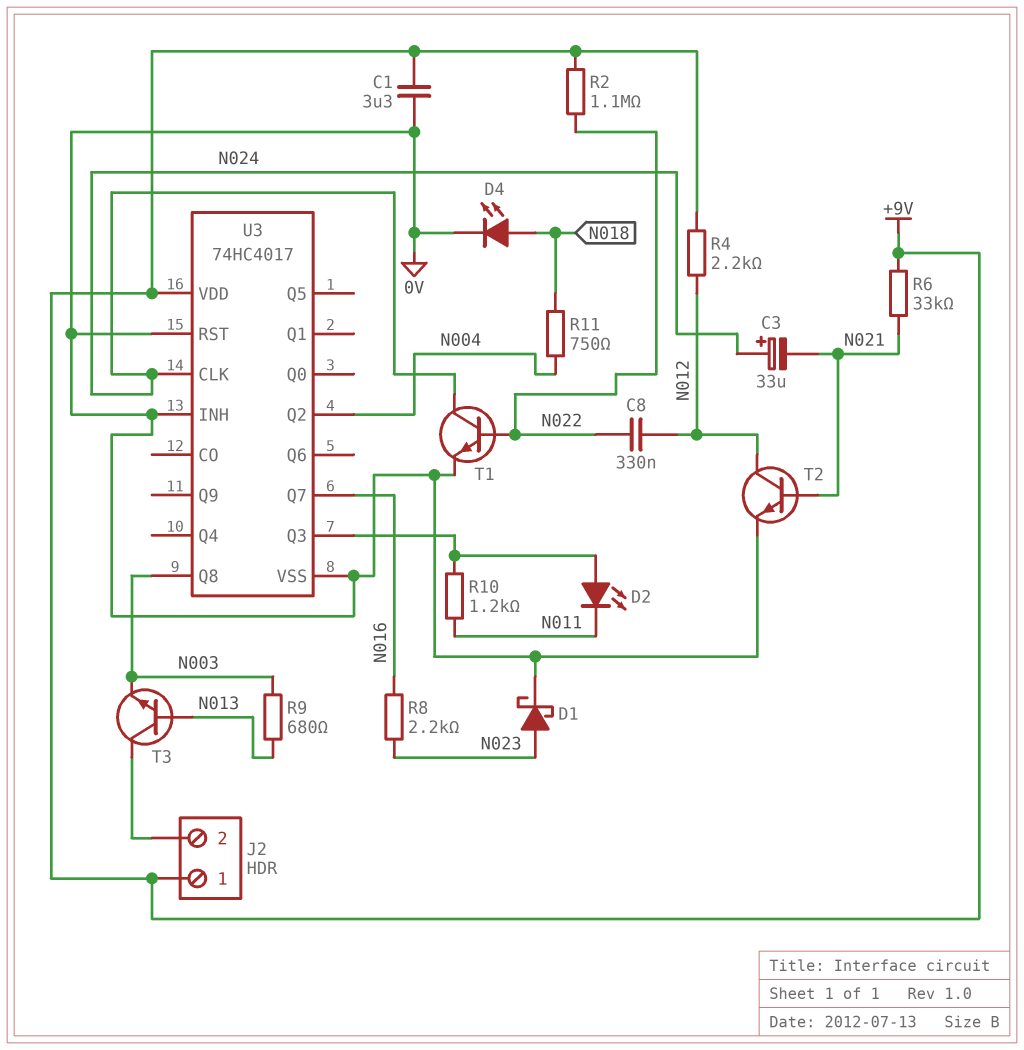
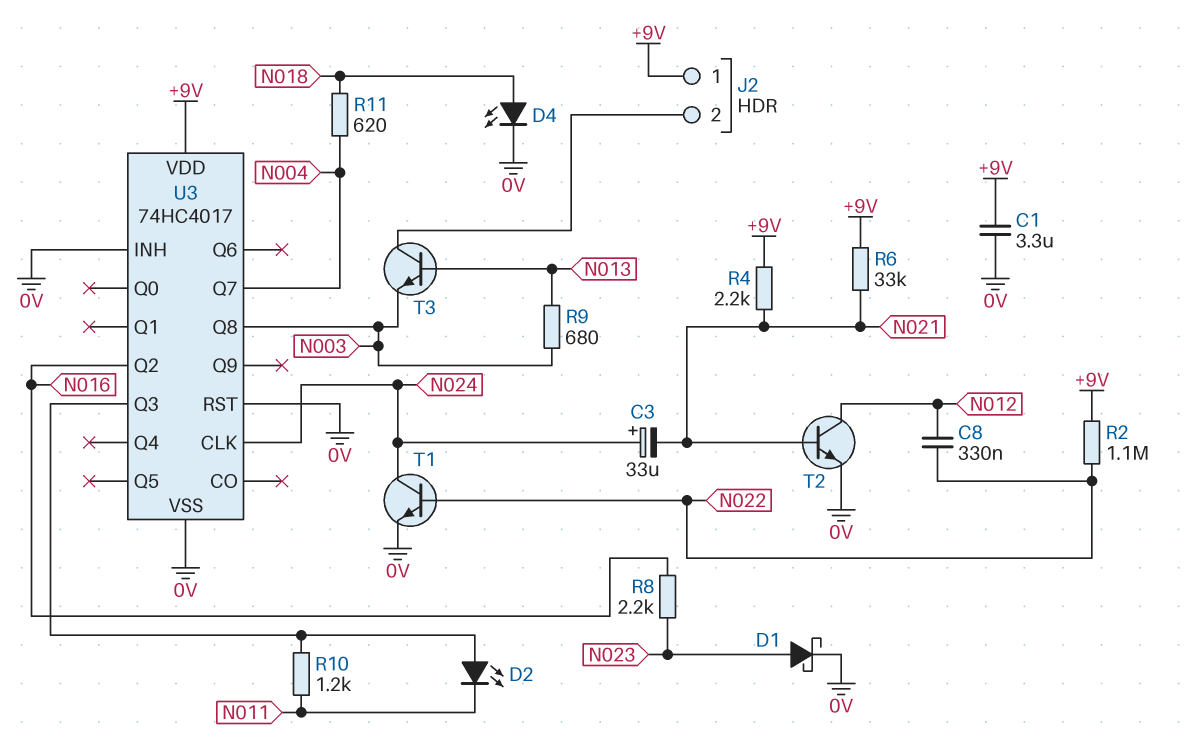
R4: 2.2k (+9V, N012) -> 2.2k (+9V, N021)
R11: 750 (N004, N018) -> 620 (N004, N018)
U3 pin Q2: N004 -> N016
U3 pin Q7: N016 -> N004

